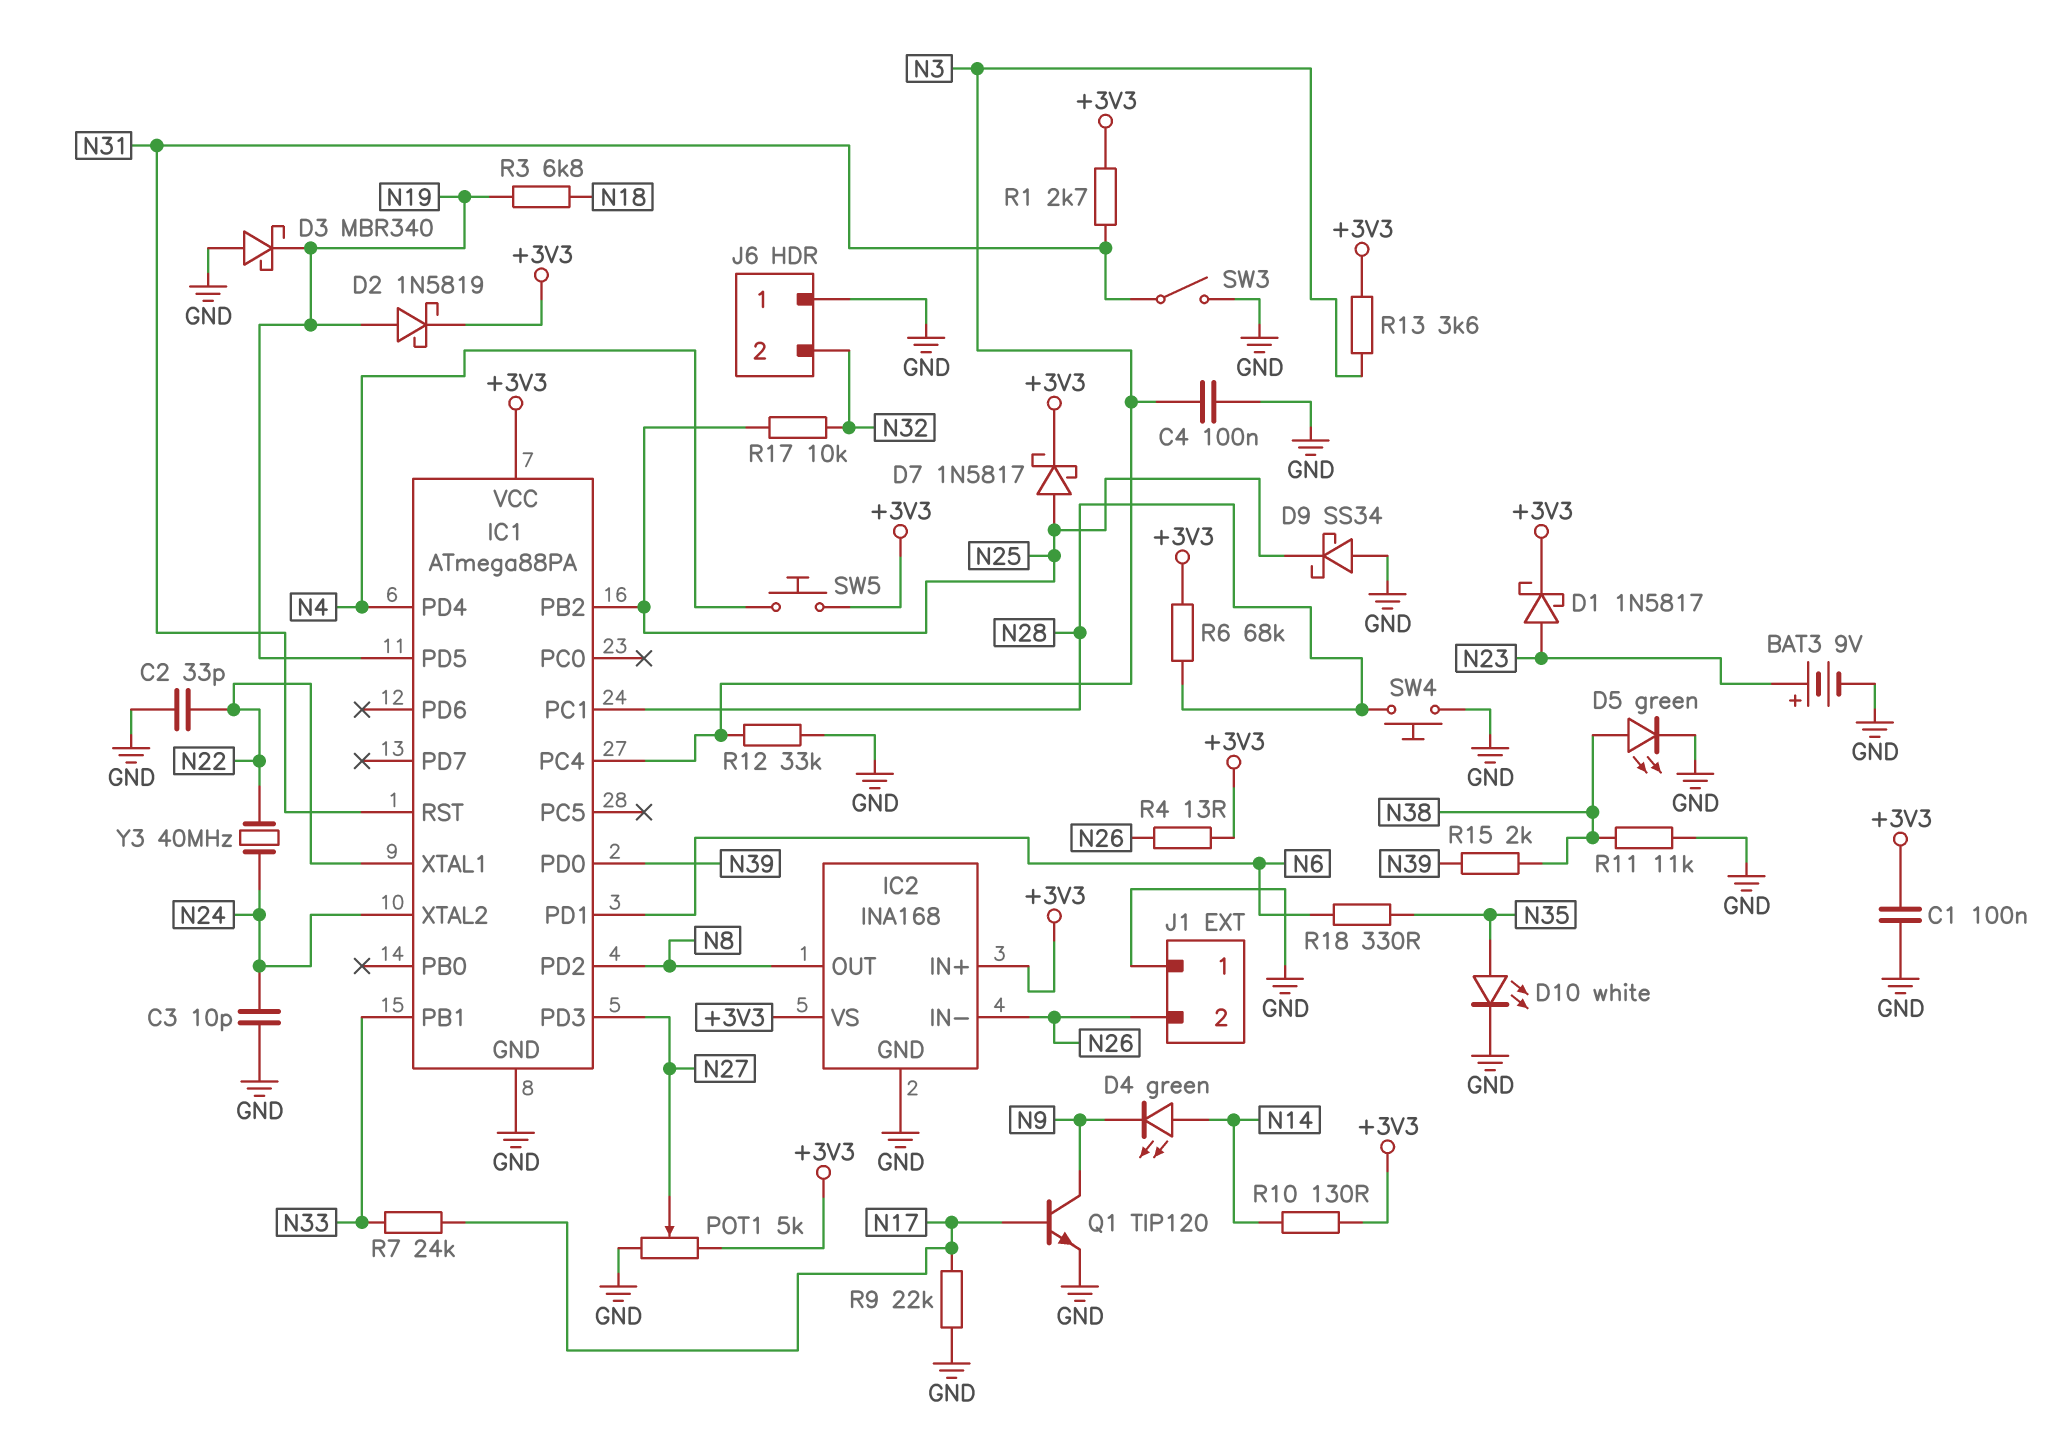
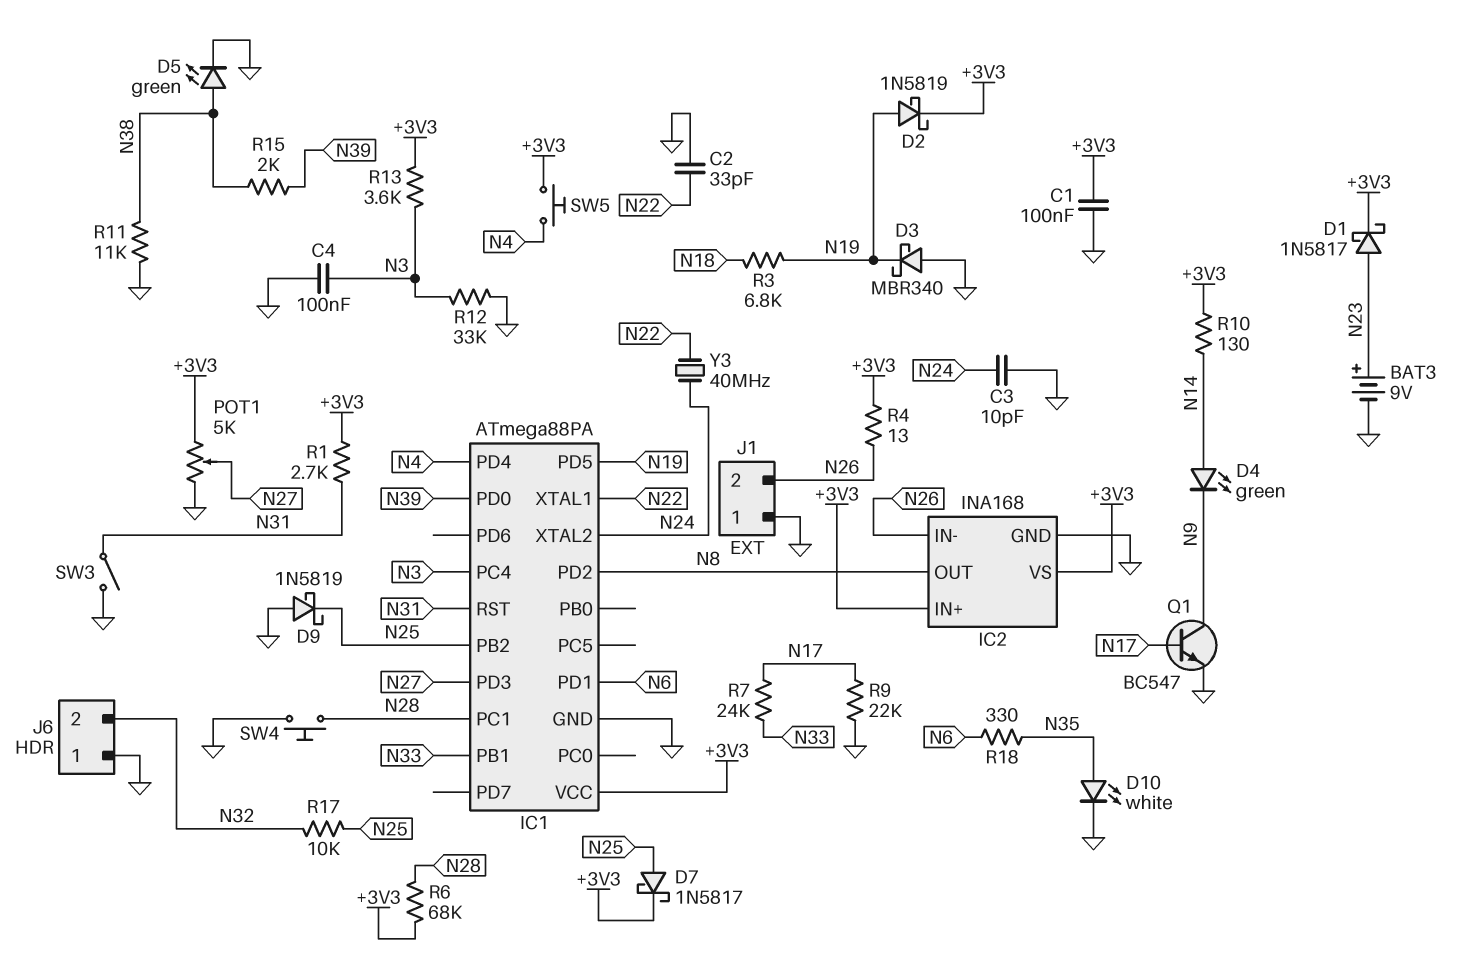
D9: schottky SS34 (A GND, K N25) -> schottky 1N5819 (A GND, K N25)
Q1: NPN TIP120 (B N17, C N9, E GND) -> NPN BC547 (B N17, C N9, E GND)

